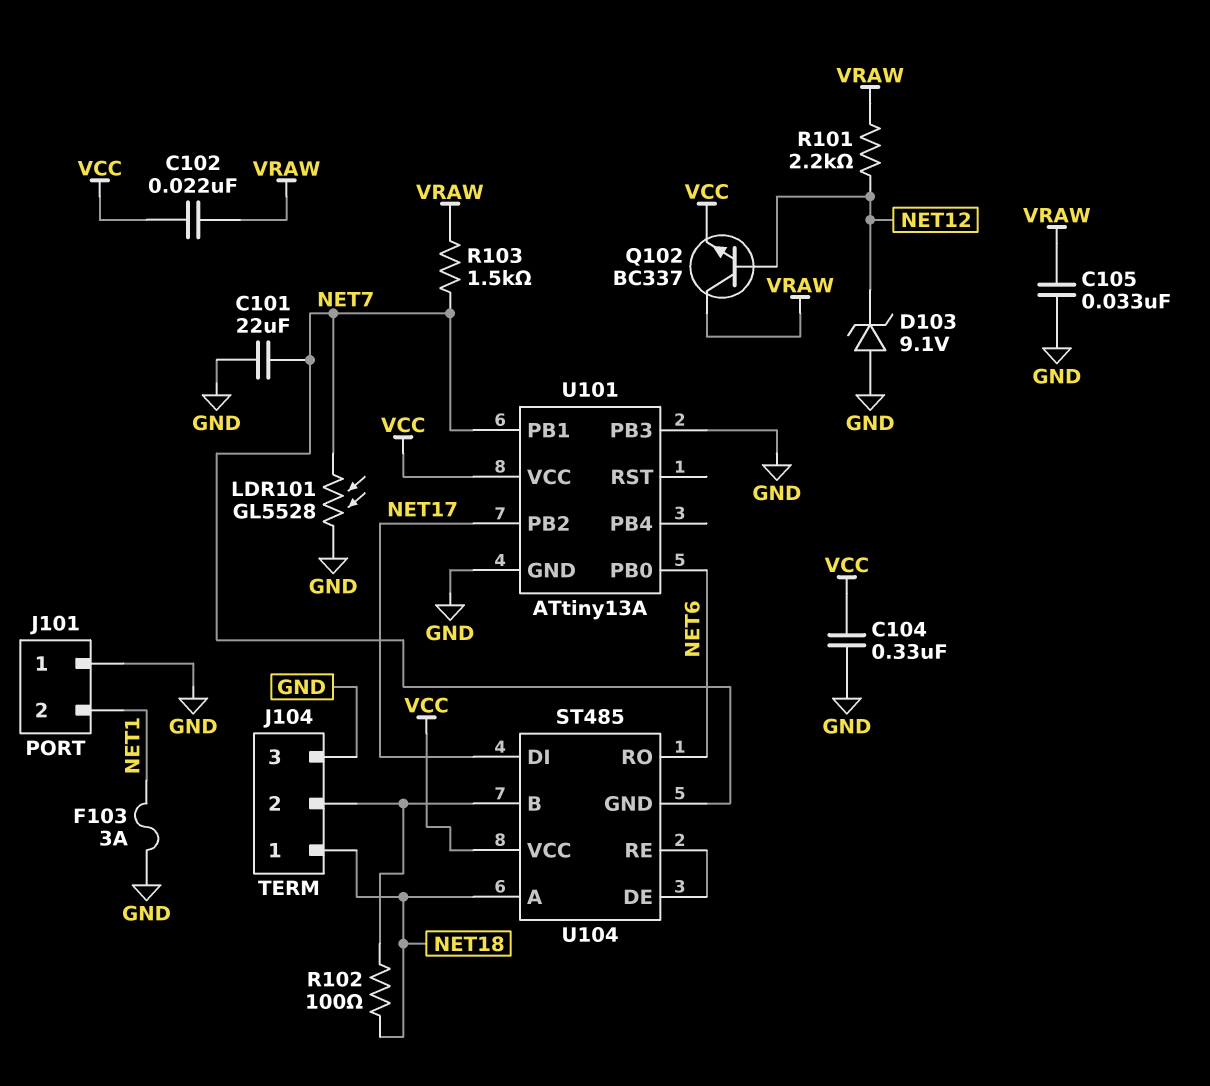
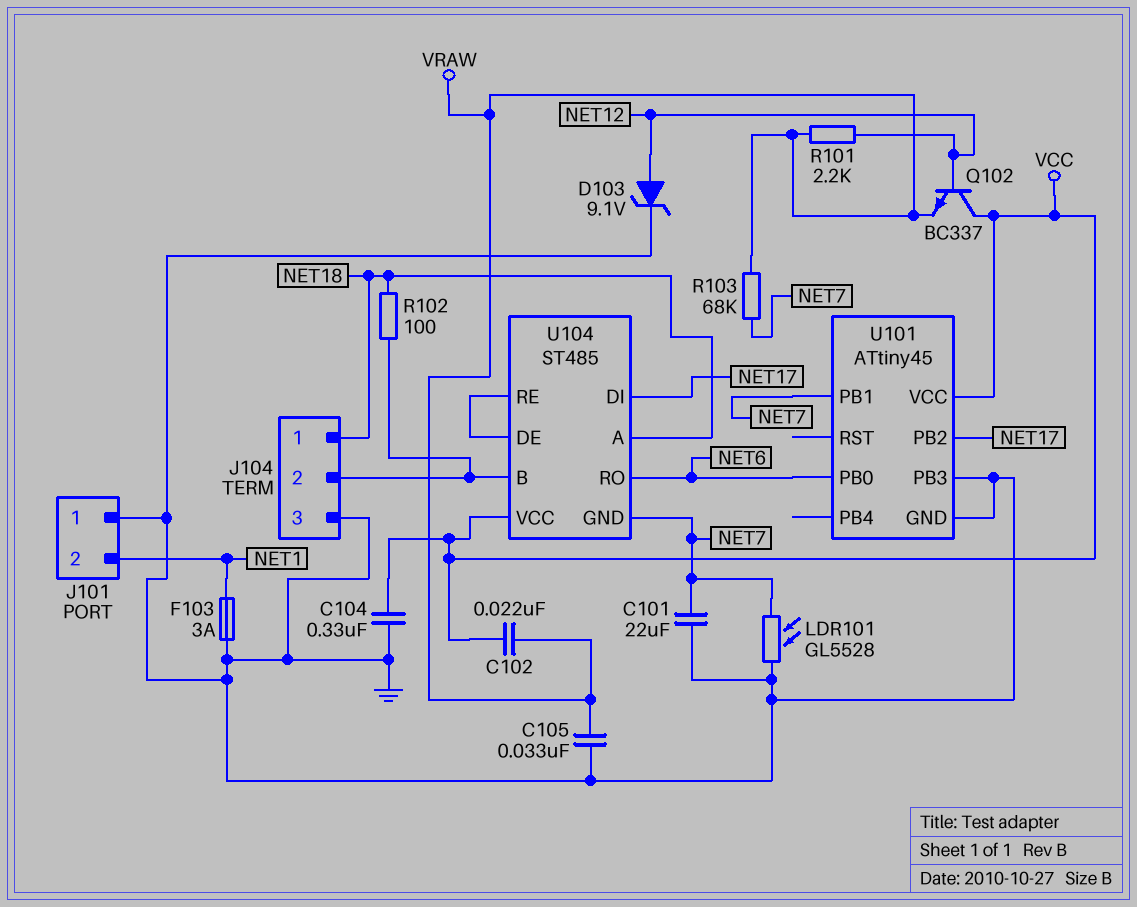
D103: zener 9.1V (A GND, K NET12) -> zener 9.1V (A NET12, K GND)
Q102: NPN BC337 (B NET12, C VRAW, E VCC) -> NPN BC337 (B NET12, C VCC, E VRAW)
R103: 1.5k (NET7, VRAW) -> 68k (NET7, VRAW)
U101: ATtiny13A -> ATtiny45

